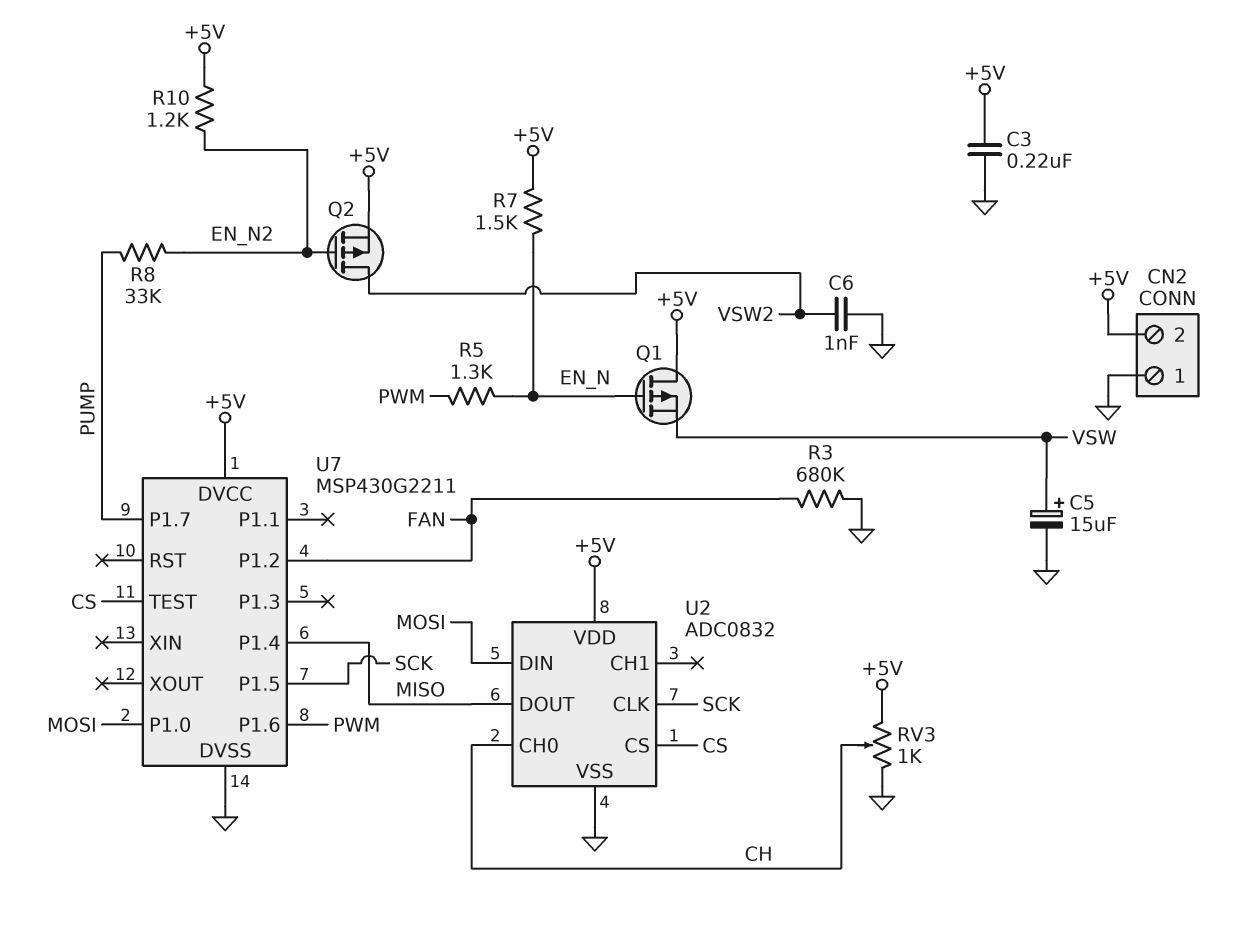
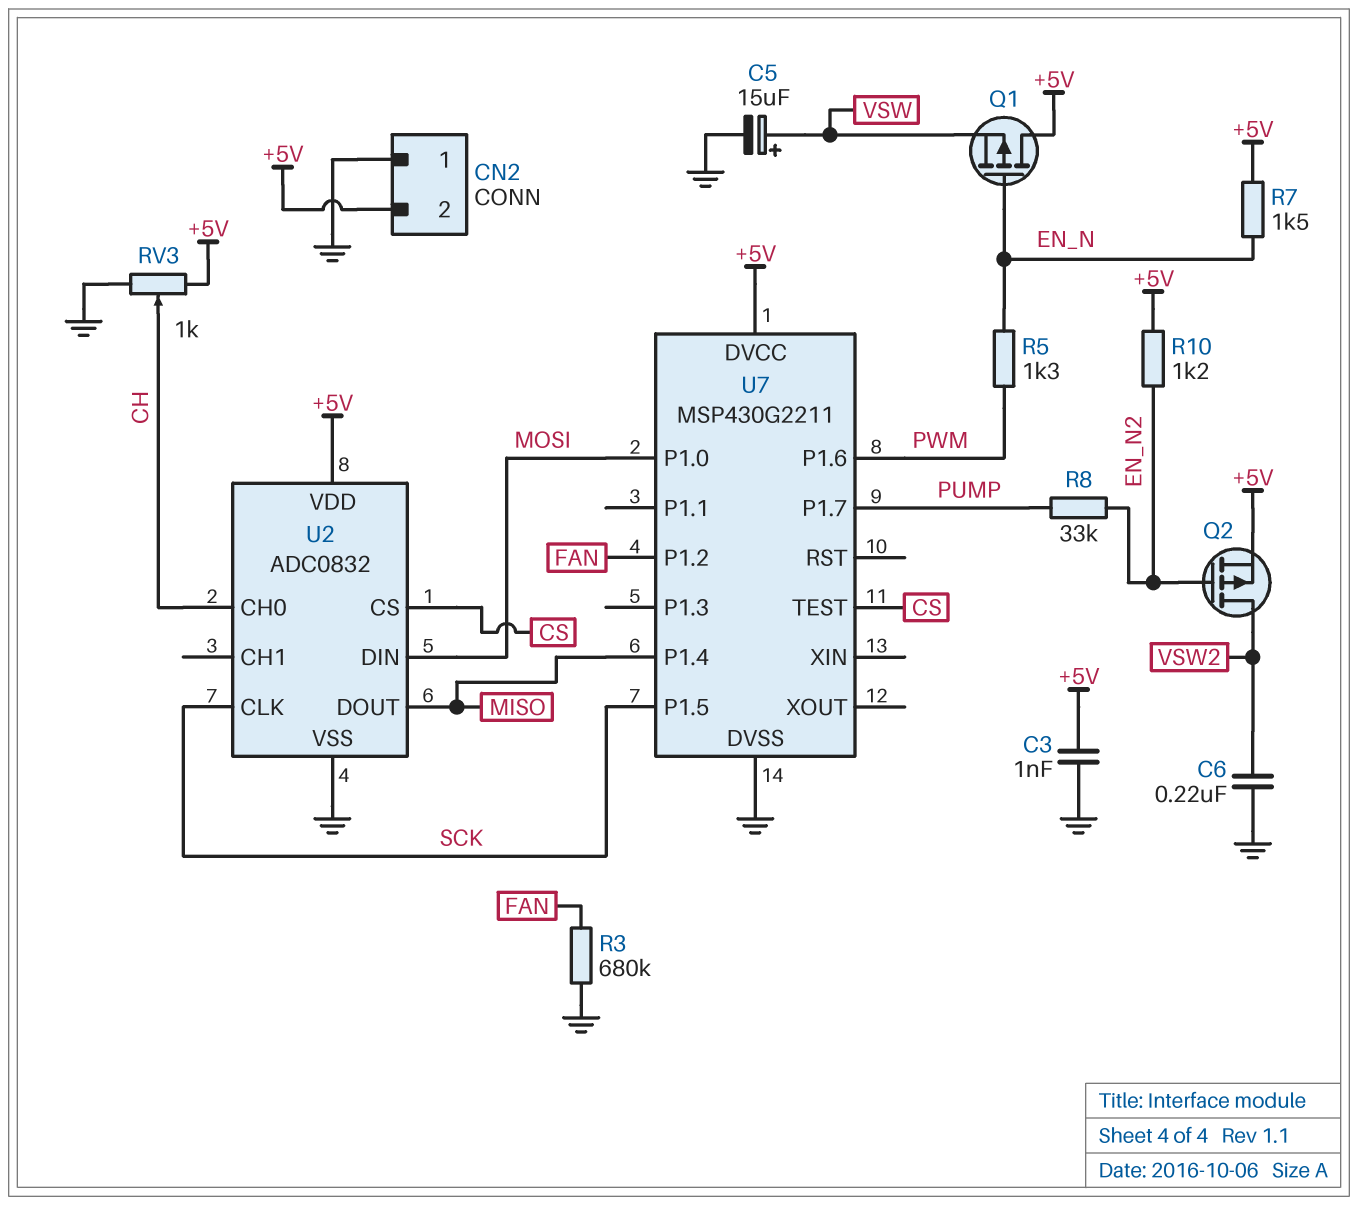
C3: 220nF (+5V, GND) -> 1nF (+5V, GND)
C6: 1nF (GND, VSW2) -> 220nF (GND, VSW2)

